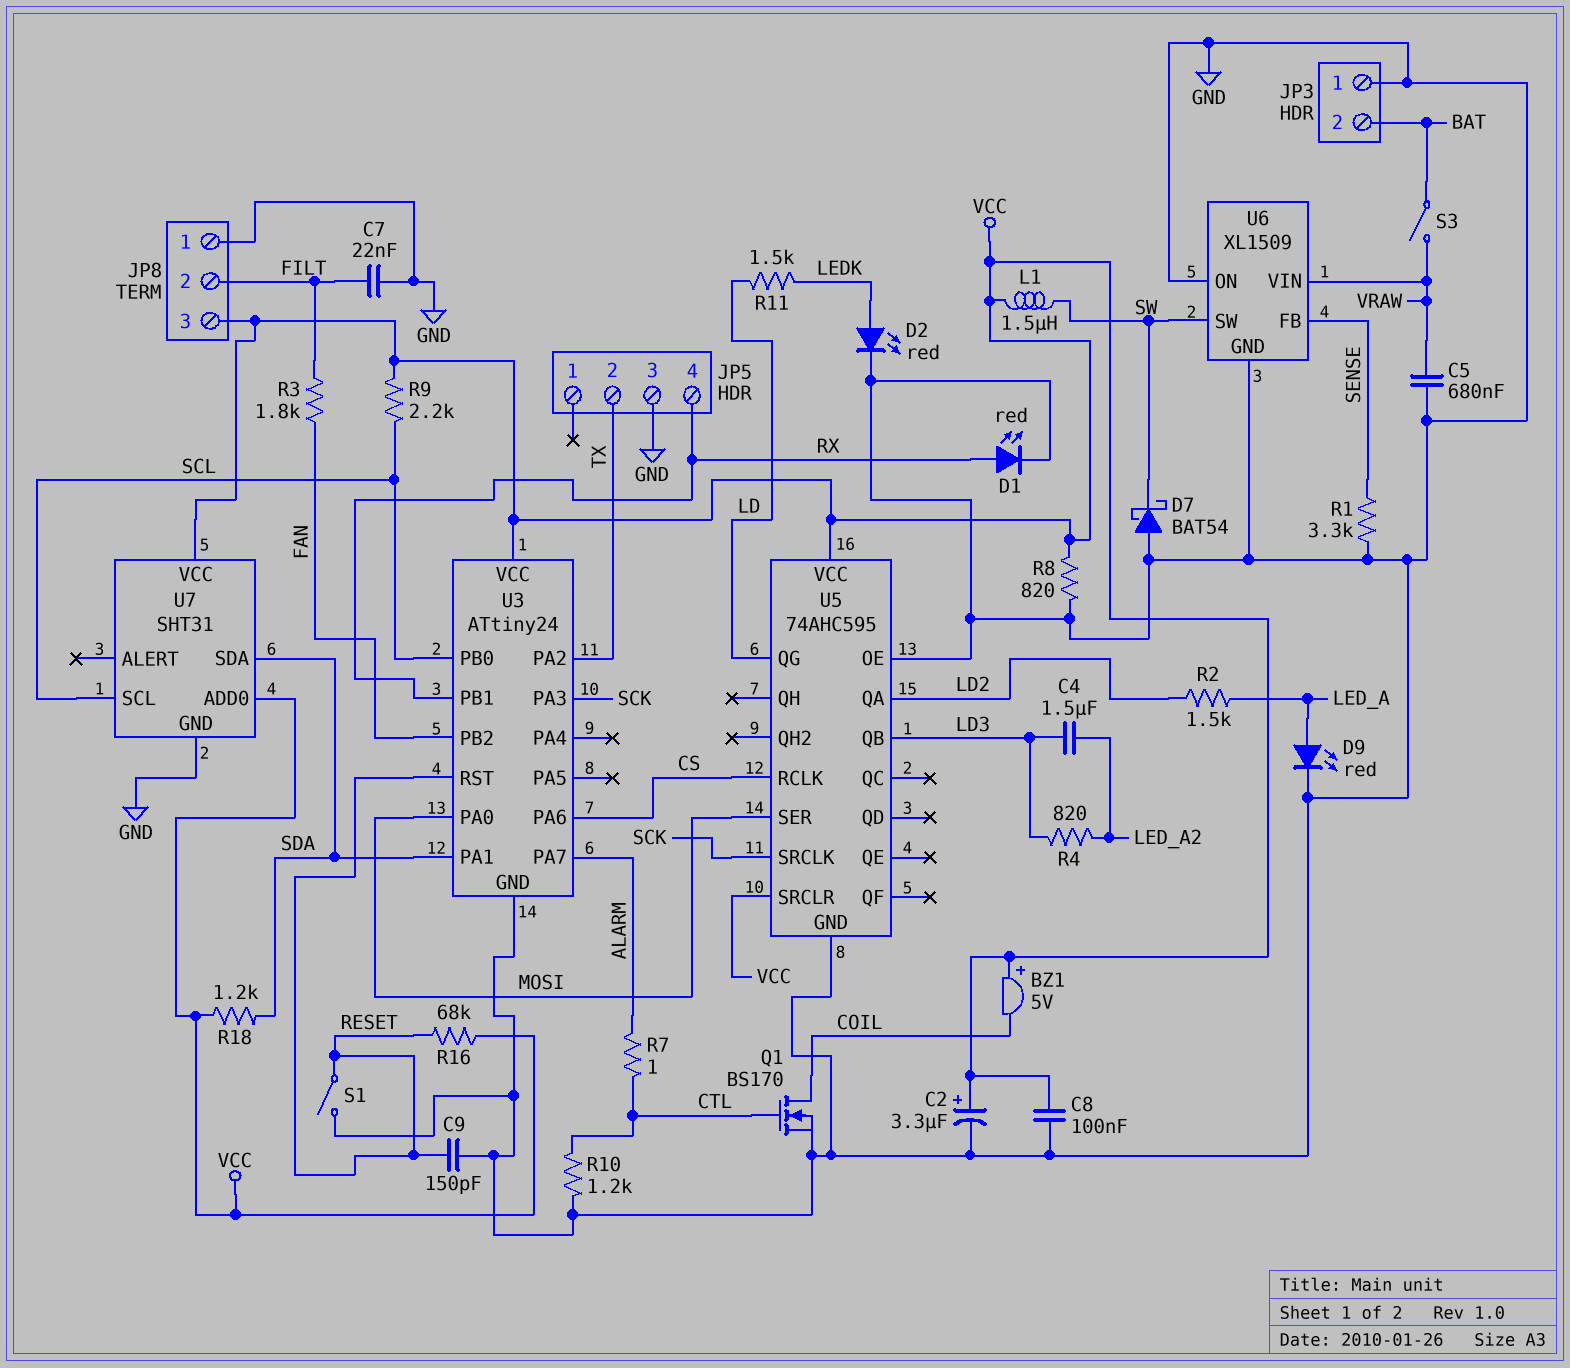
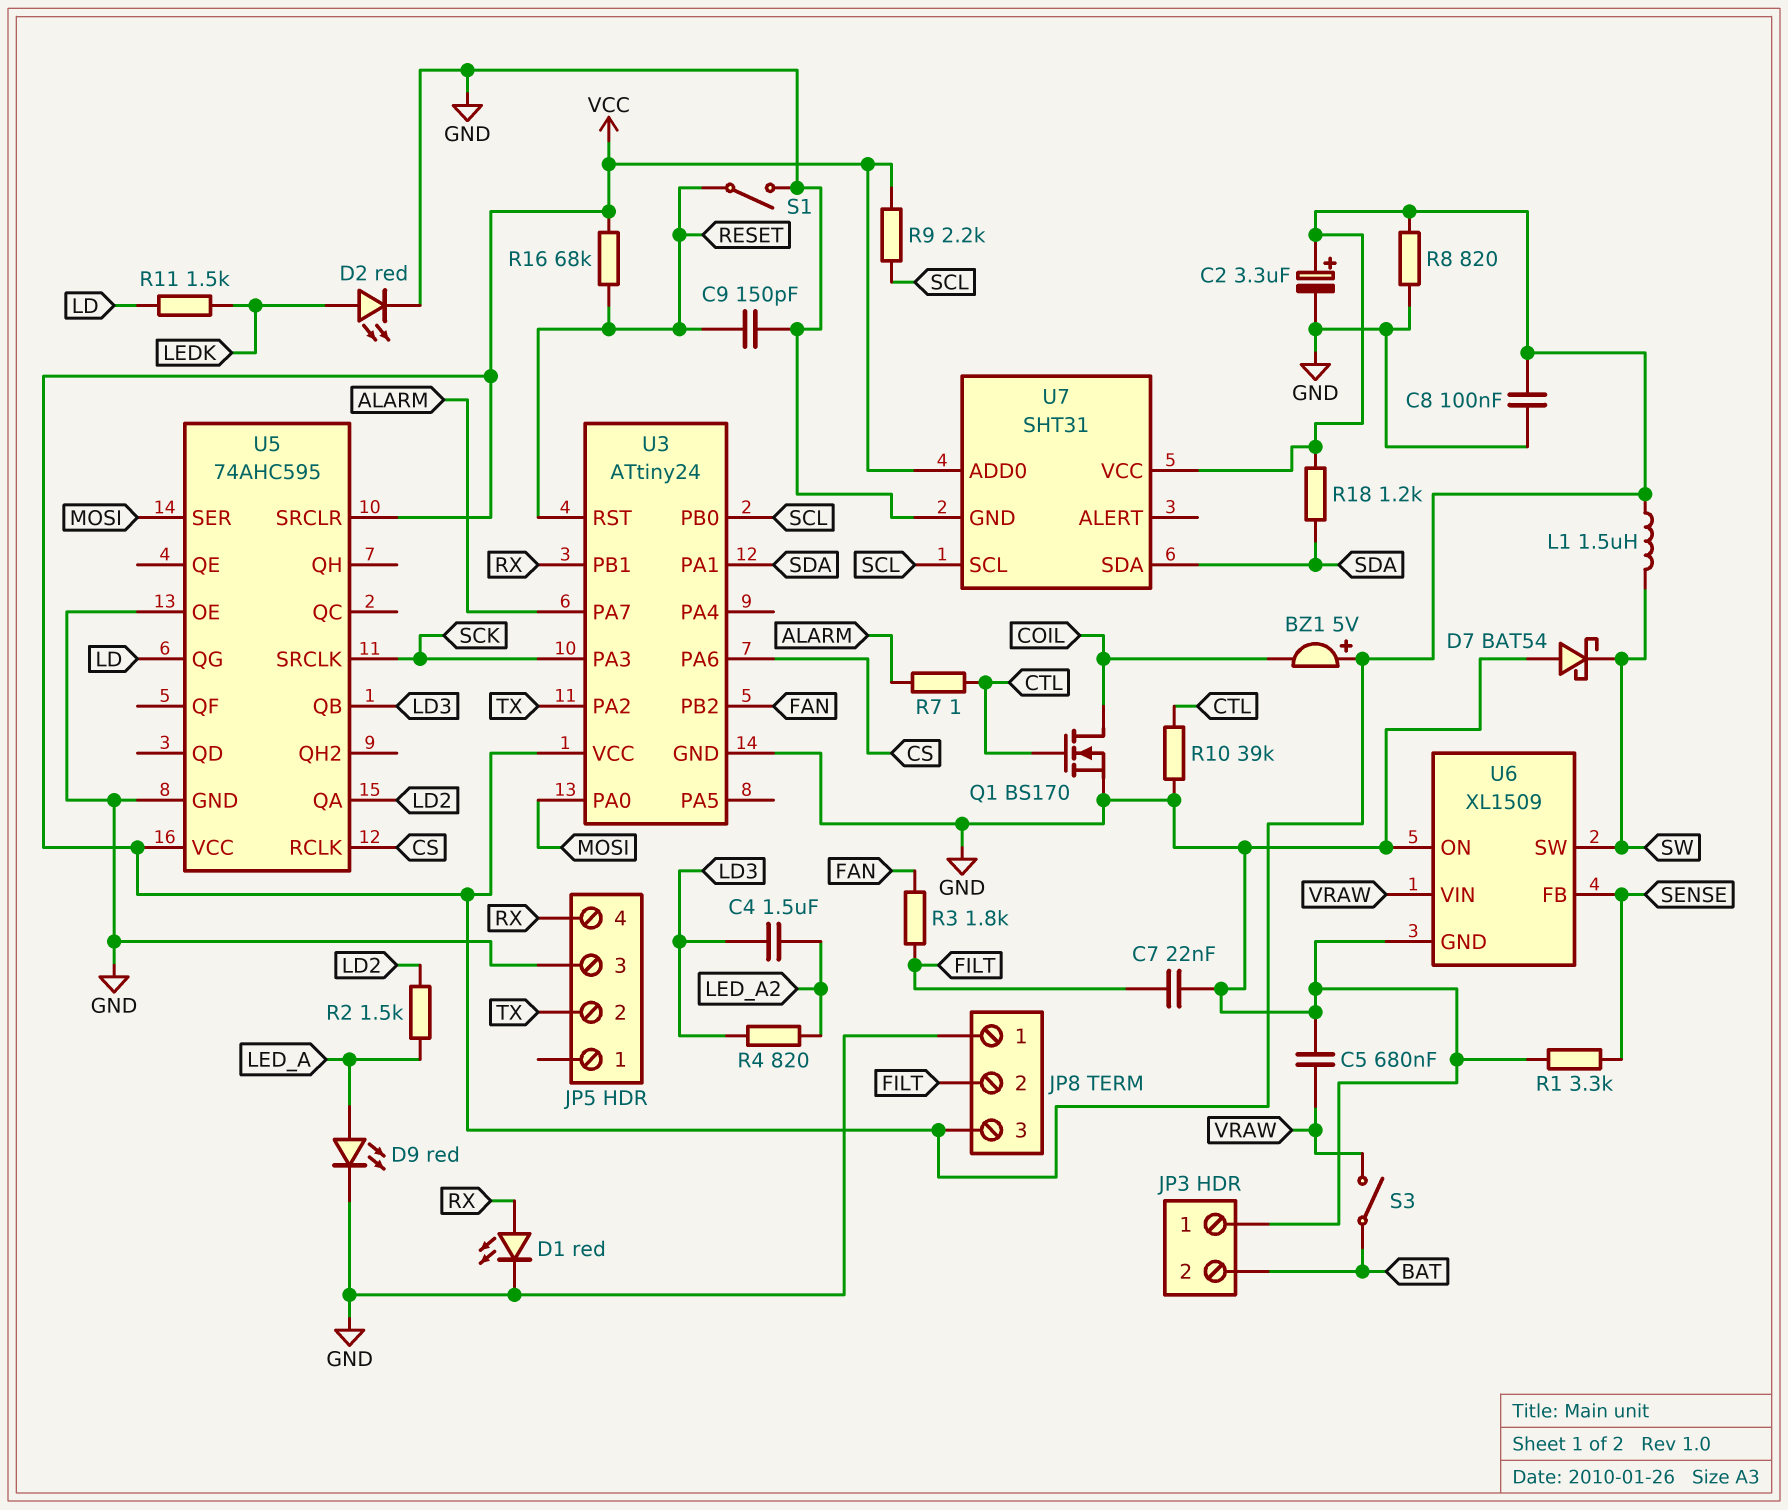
R10: 1.2k (CTL, GND) -> 39k (CTL, GND)

